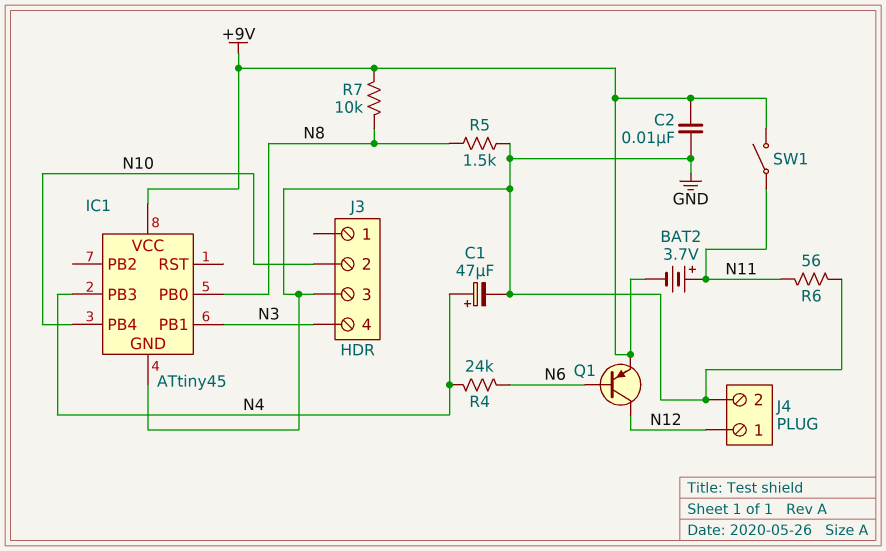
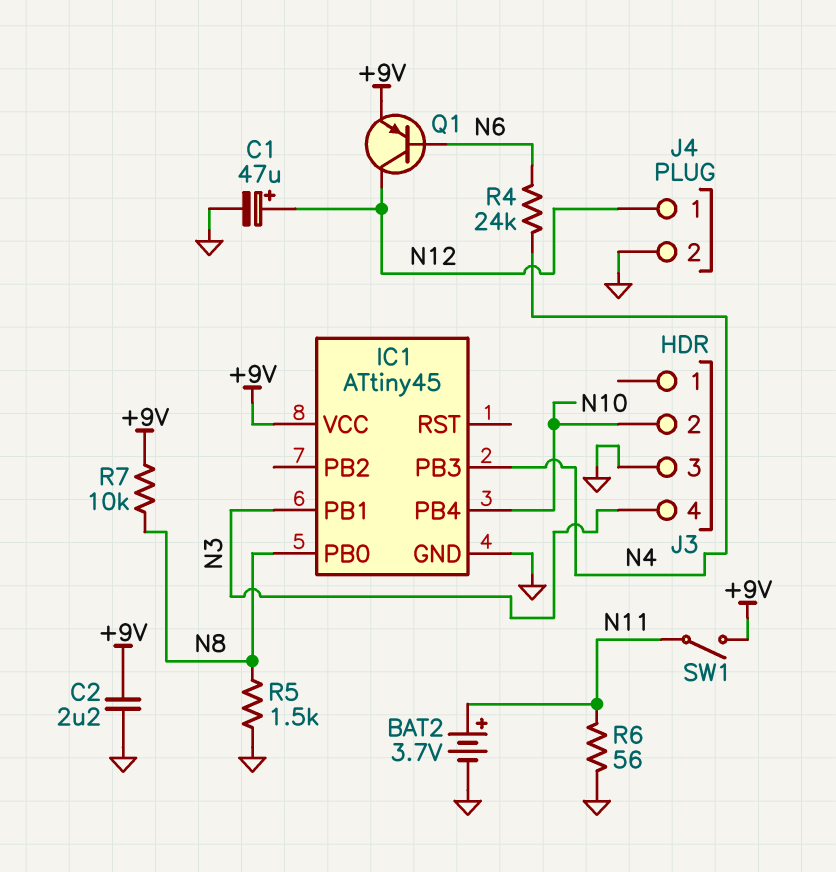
BAT2: 3.7V (plus N11, minus +9V) -> 3.7V (plus N11, minus GND)
C1: 47uF (plus N4, minus GND) -> 47uF (plus N12, minus GND)
C2: 10nF (+9V, GND) -> 2.2uF (+9V, GND)

